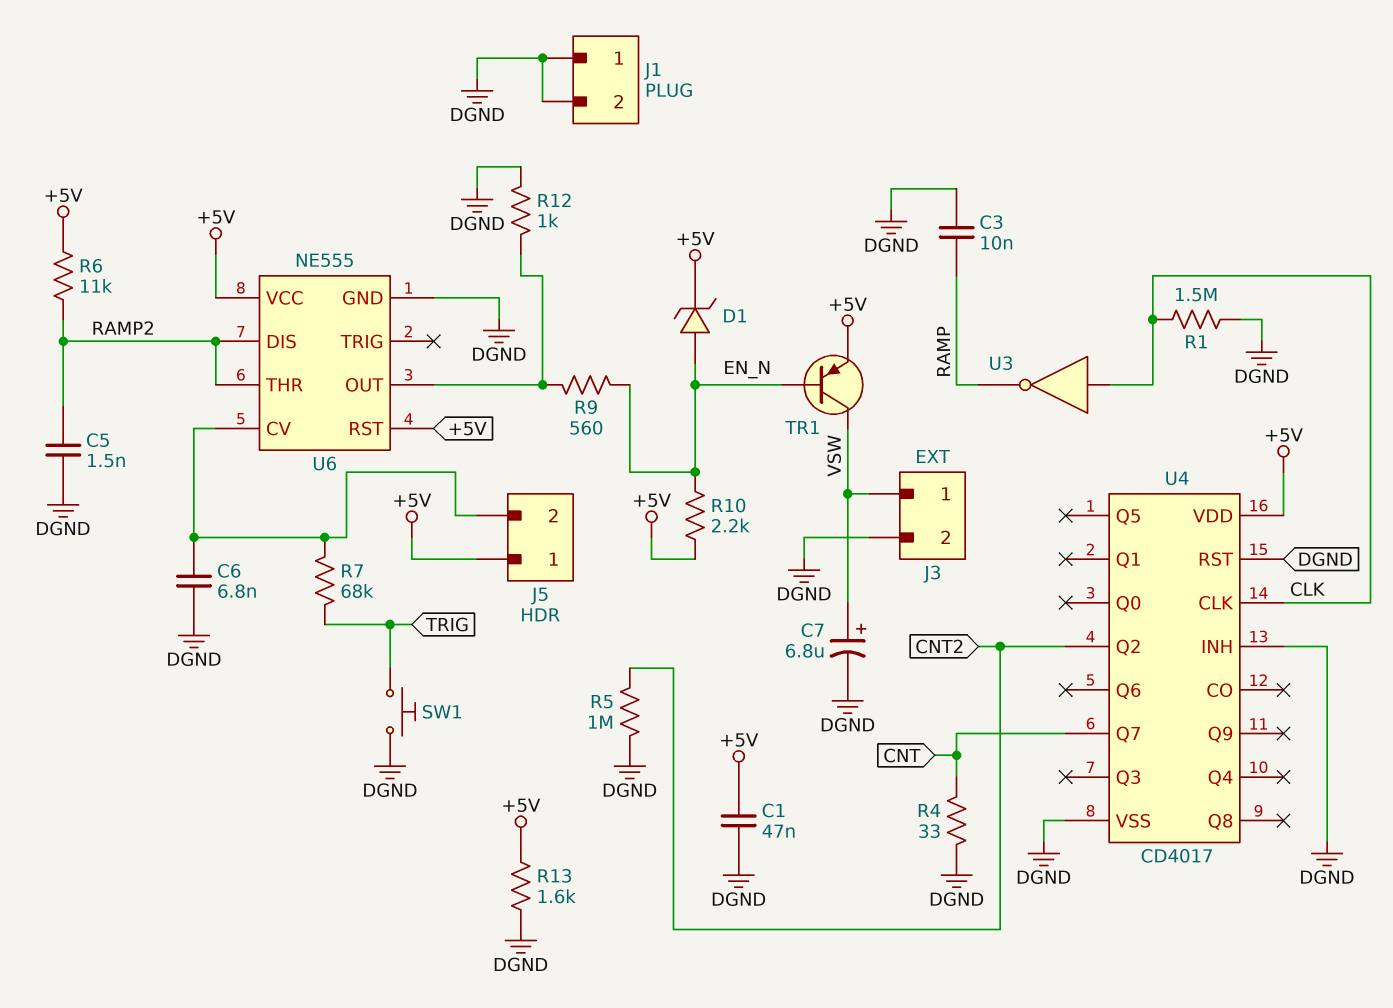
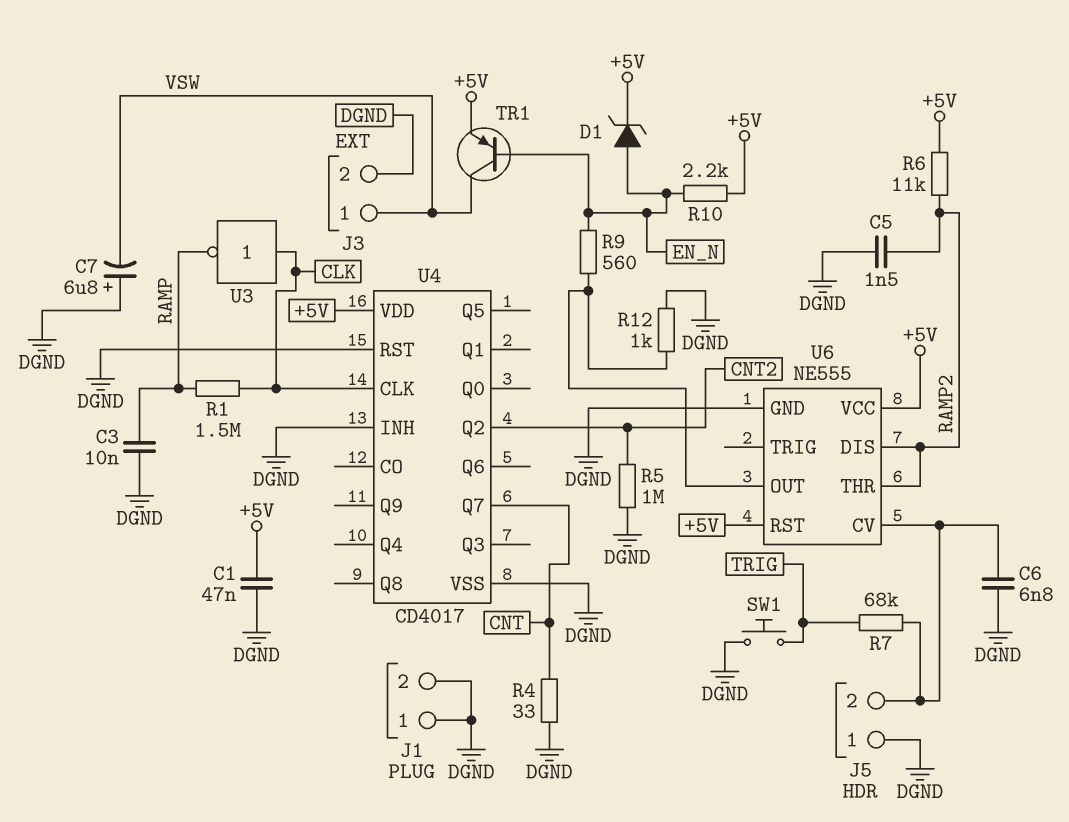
C7: 6.8uF (plus VSW, minus DGND) -> 6.8uF (plus DGND, minus VSW)
J5 pin 1: +5V -> DGND
R1: 1.5M (CLK, DGND) -> 1.5M (CLK, RAMP)
R13: 1.6k (+5V, DGND) -> none

